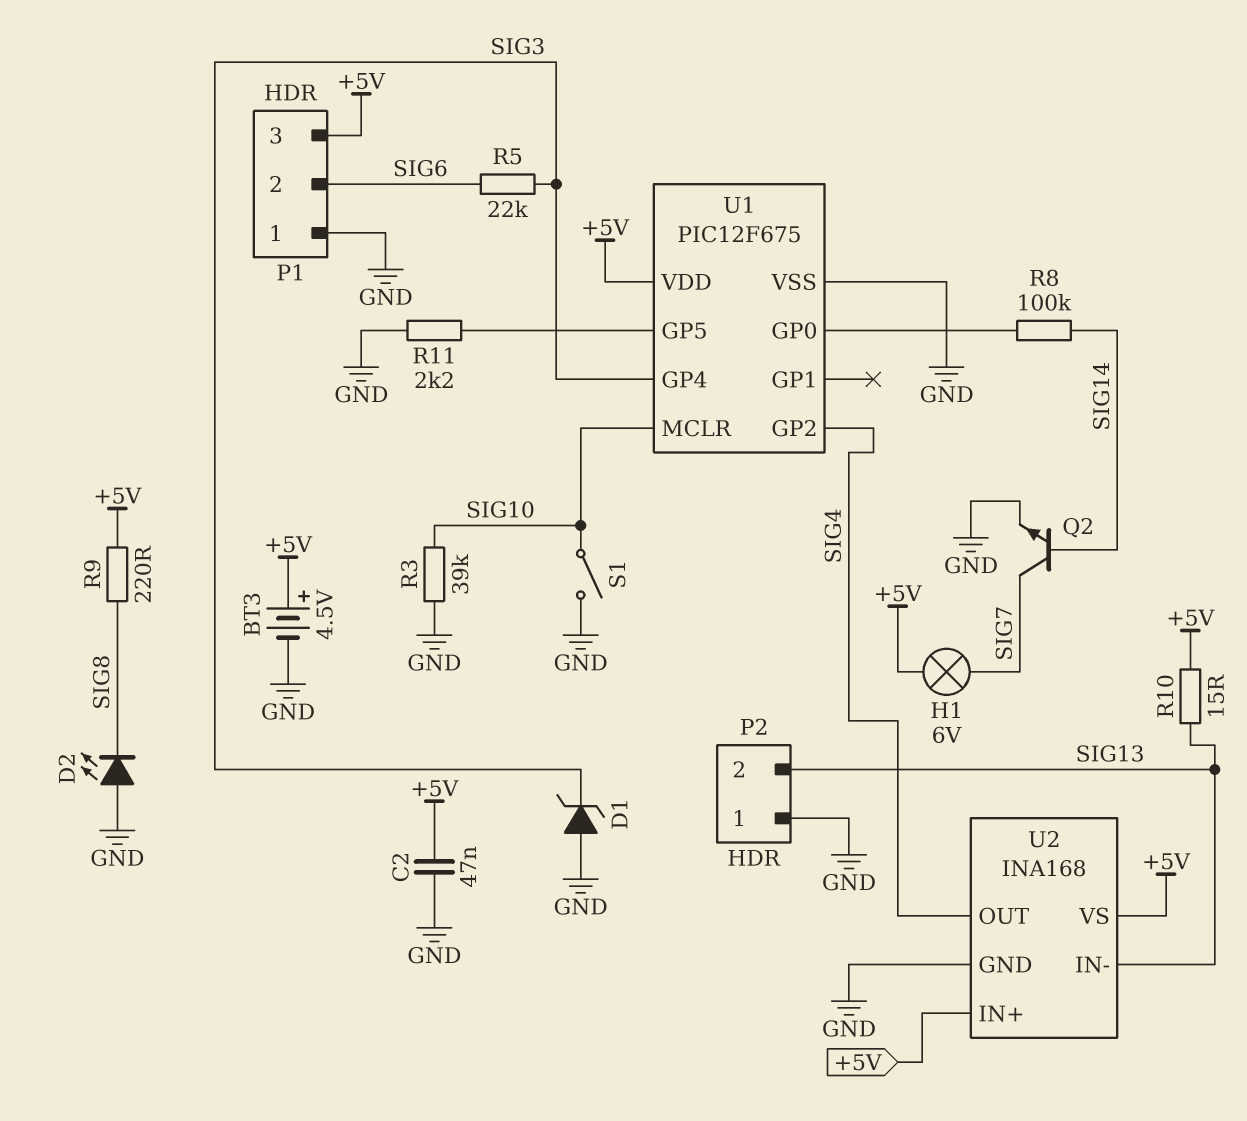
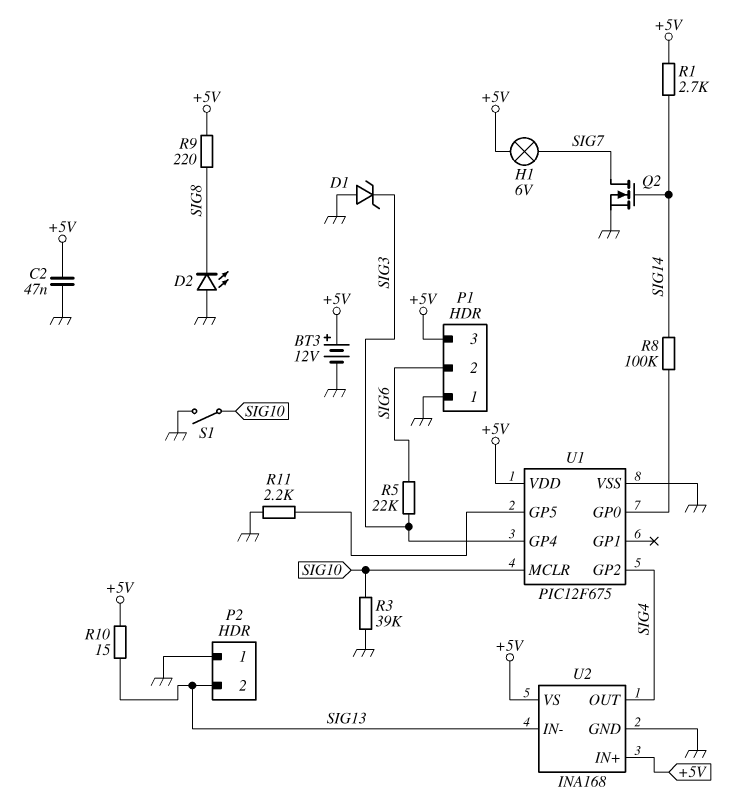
BT3: 4.5V (plus +5V, minus GND) -> 12V (plus +5V, minus GND)
Q2: NPN (B SIG14, C SIG7, E GND) -> NMOS (G SIG14, D SIG7, S GND)
R1: none -> 2.7k (+5V, SIG14)

